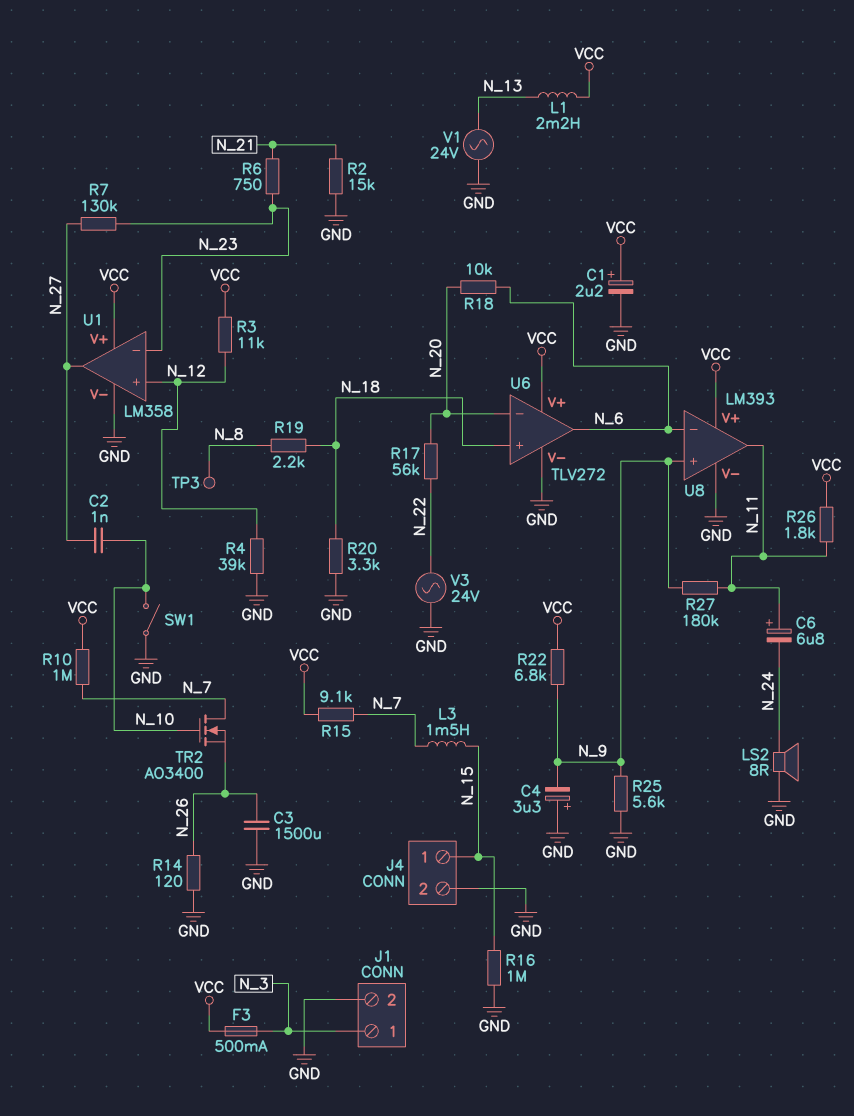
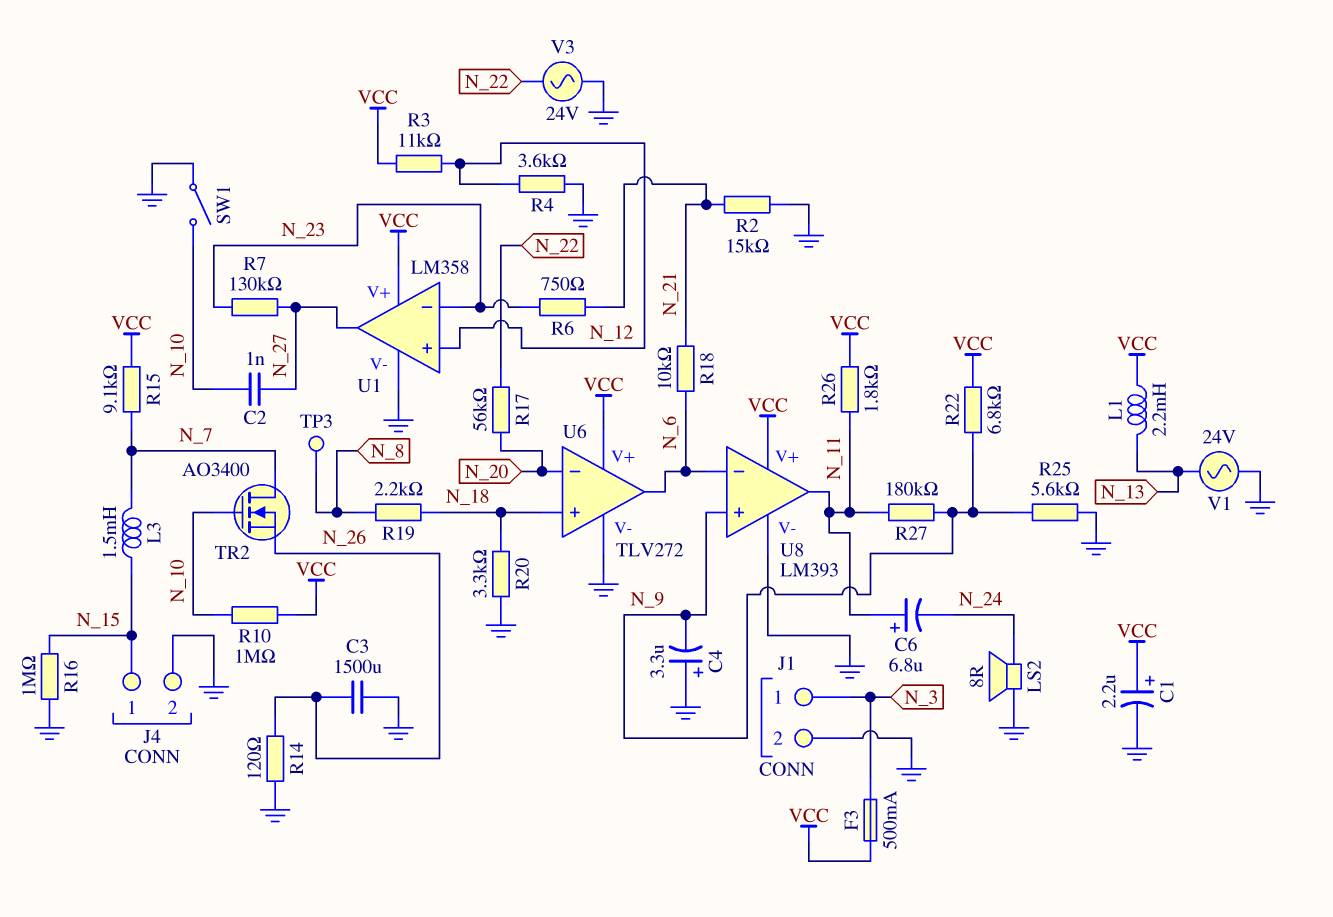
R4: 39k (GND, N_12) -> 3.6k (GND, N_12)
R10: 1M (N_7, VCC) -> 1M (N_10, VCC)
R18: 10k (N_6, N_20) -> 10k (N_6, N_21)

